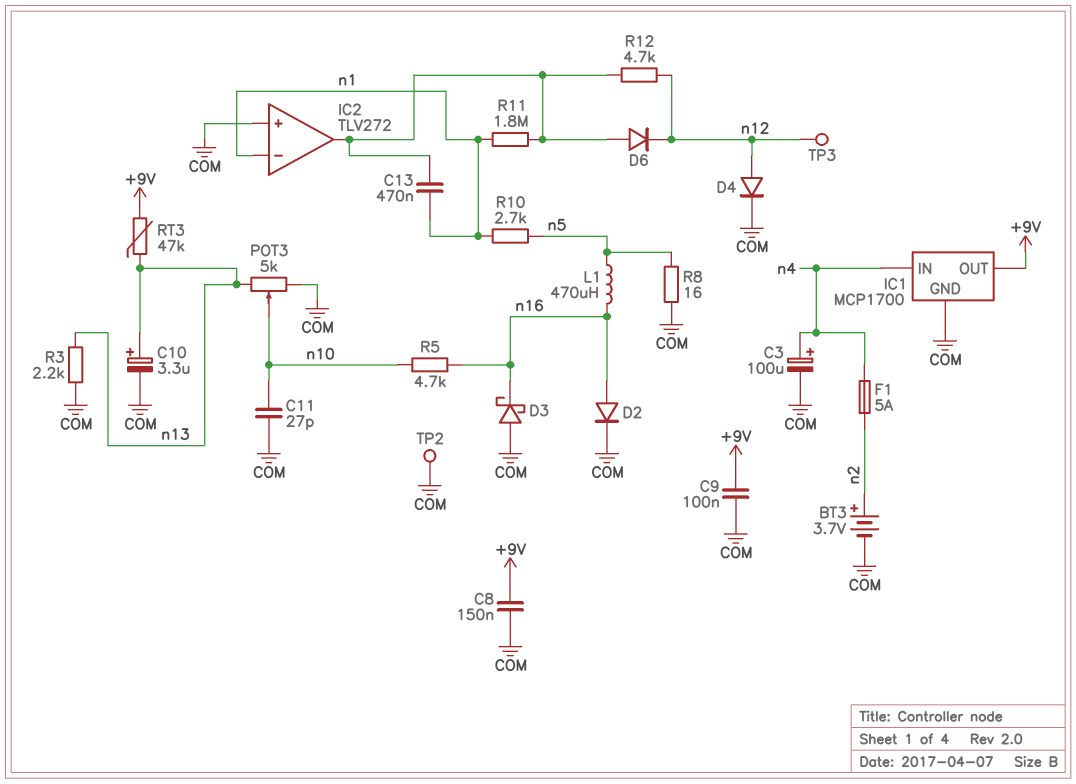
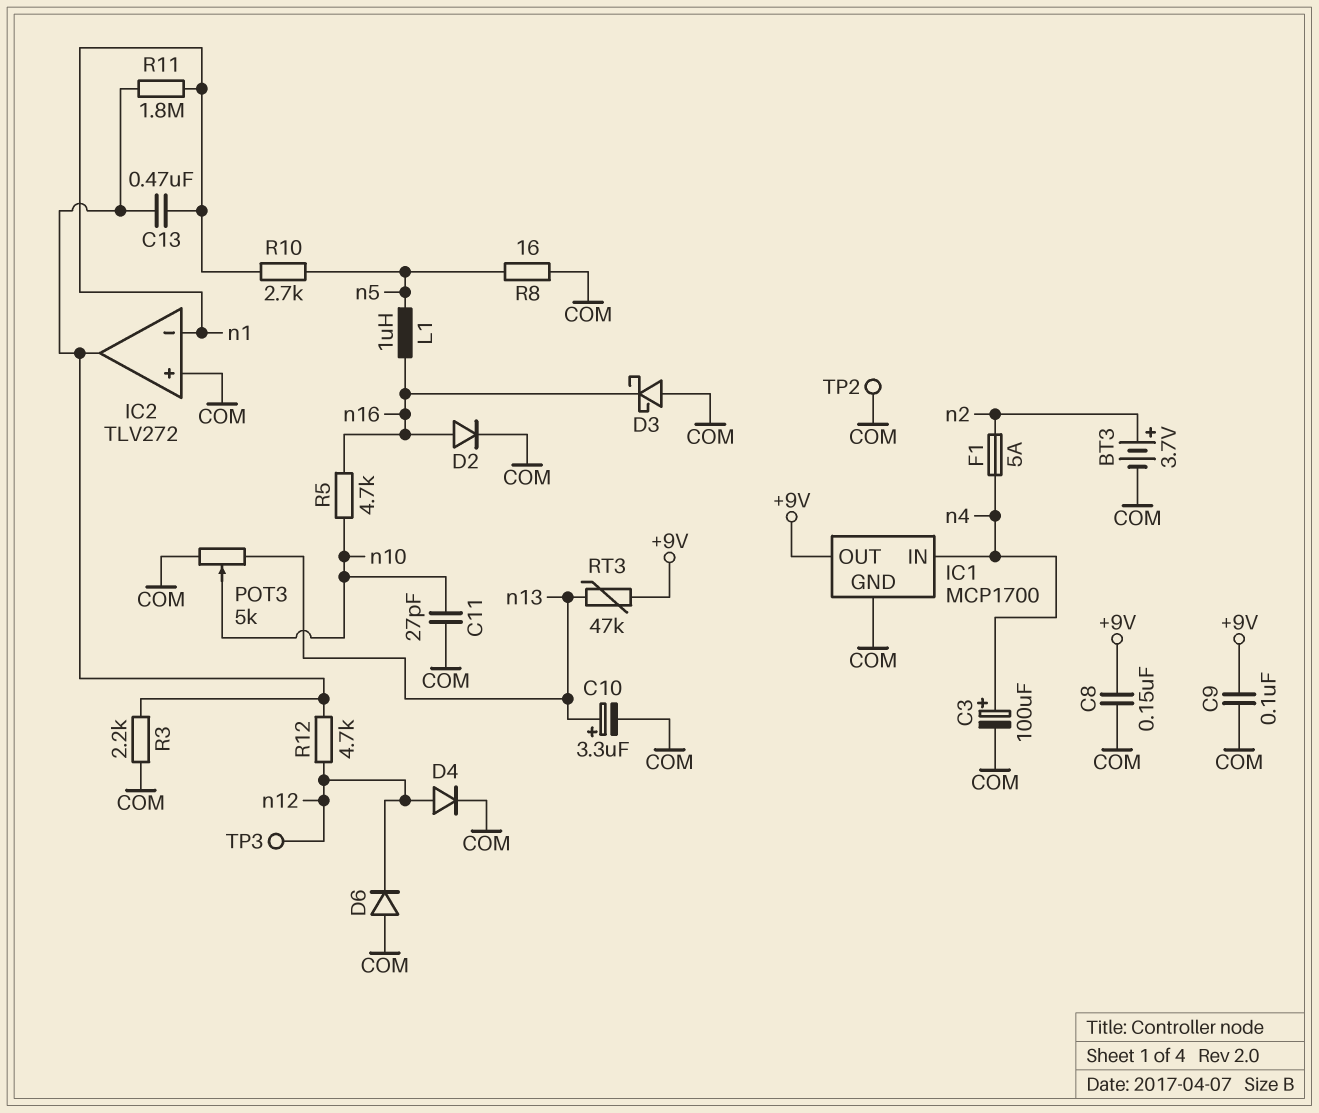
D6: diode (A IC2/out, K n12) -> diode (A COM, K n12)
L1: 470uH (n5, n16) -> 1uH (n5, n16)
R3: 2.2k (COM, n13) -> 2.2k (COM, IC2/out)

